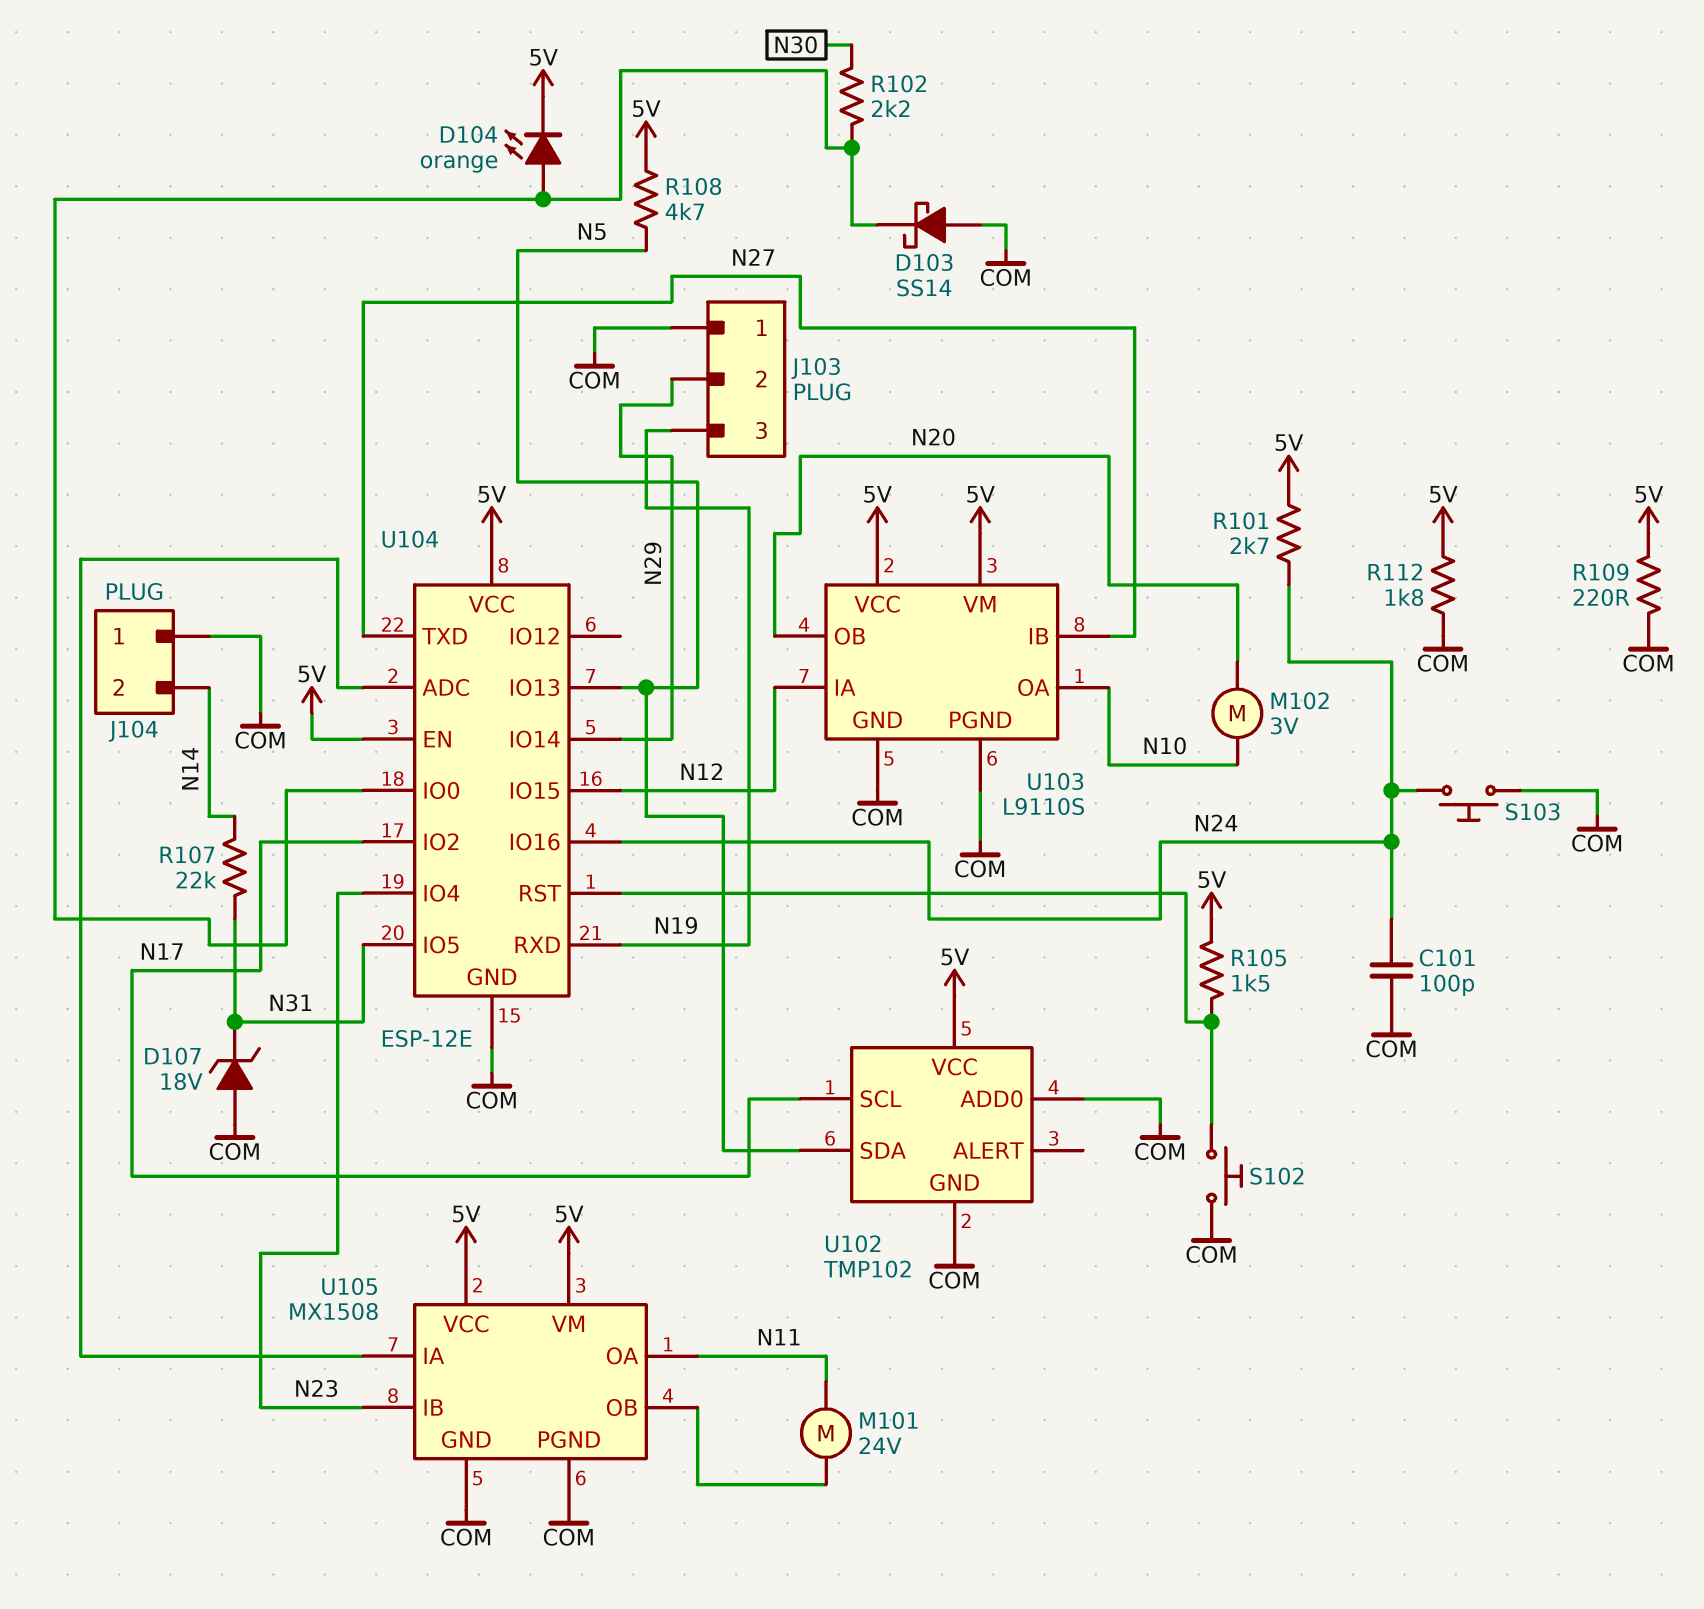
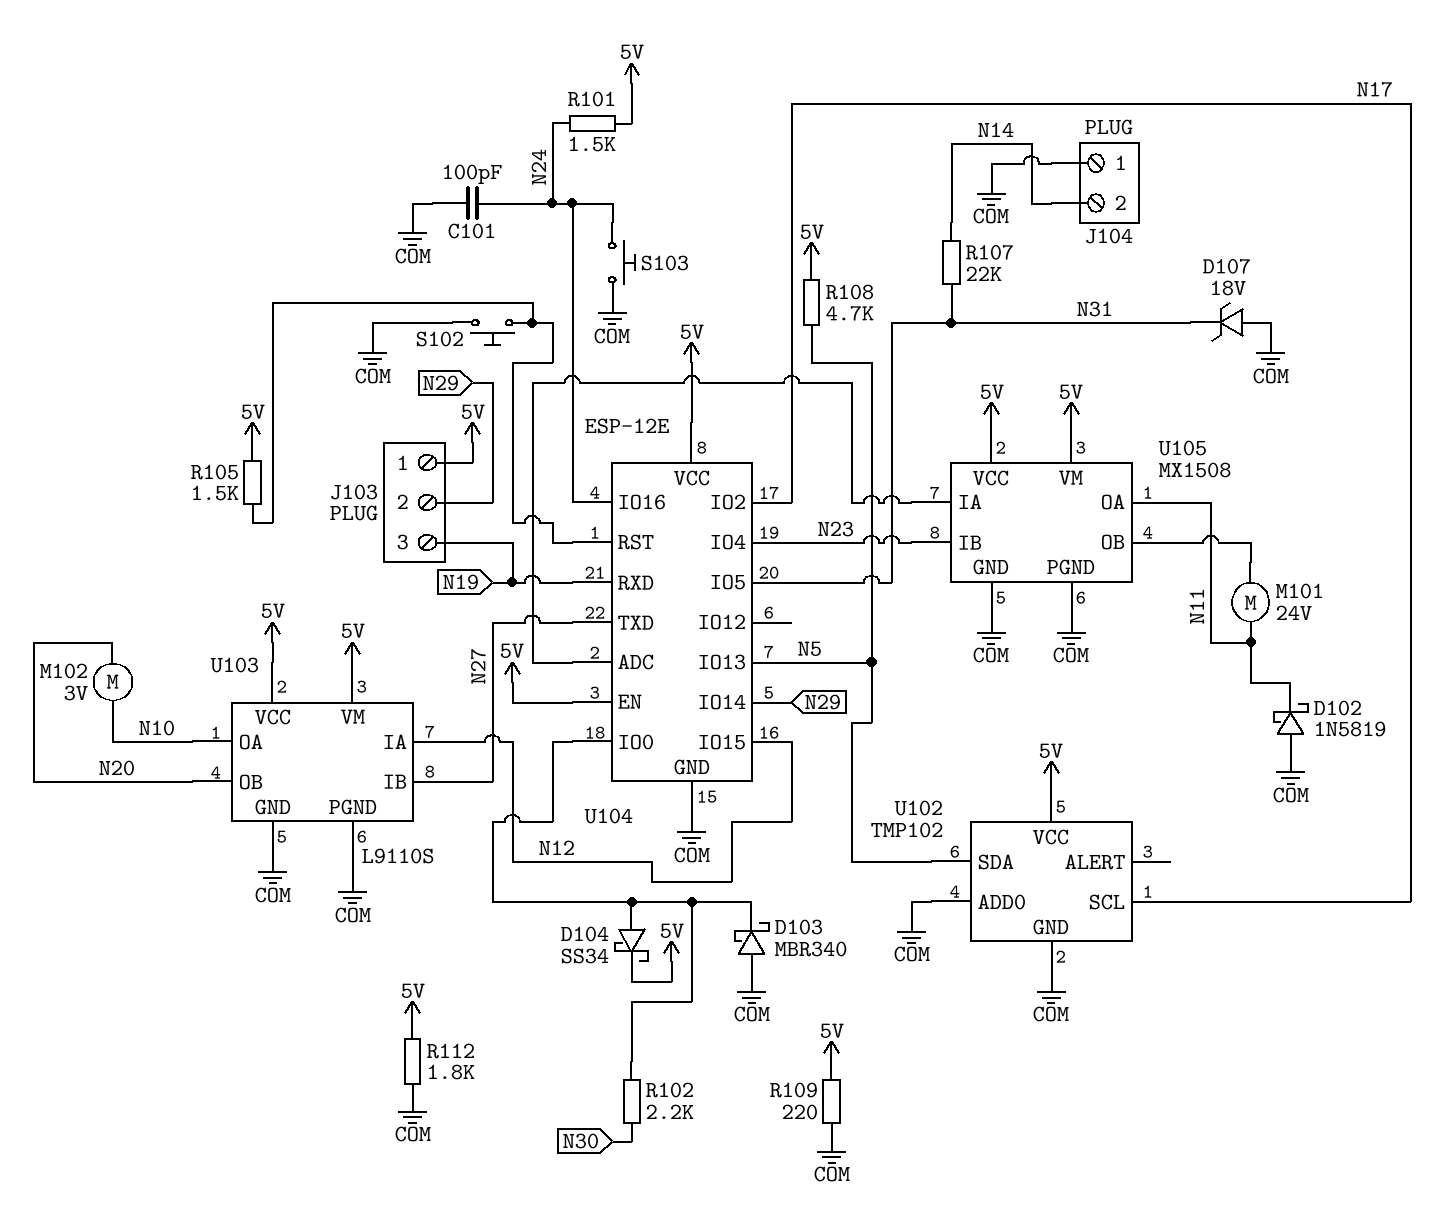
D102: none -> schottky 1N5819 (A COM, K N11)
D103: schottky SS14 (A COM, K U104/IO0) -> schottky MBR340 (A COM, K U104/IO0)
D104: LED orange (A U104/IO0, K 5V) -> schottky SS34 (A U104/IO0, K 5V)
J103 pin 1: COM -> 5V
R101: 2.7k (5V, N24) -> 1.5k (5V, N24)

